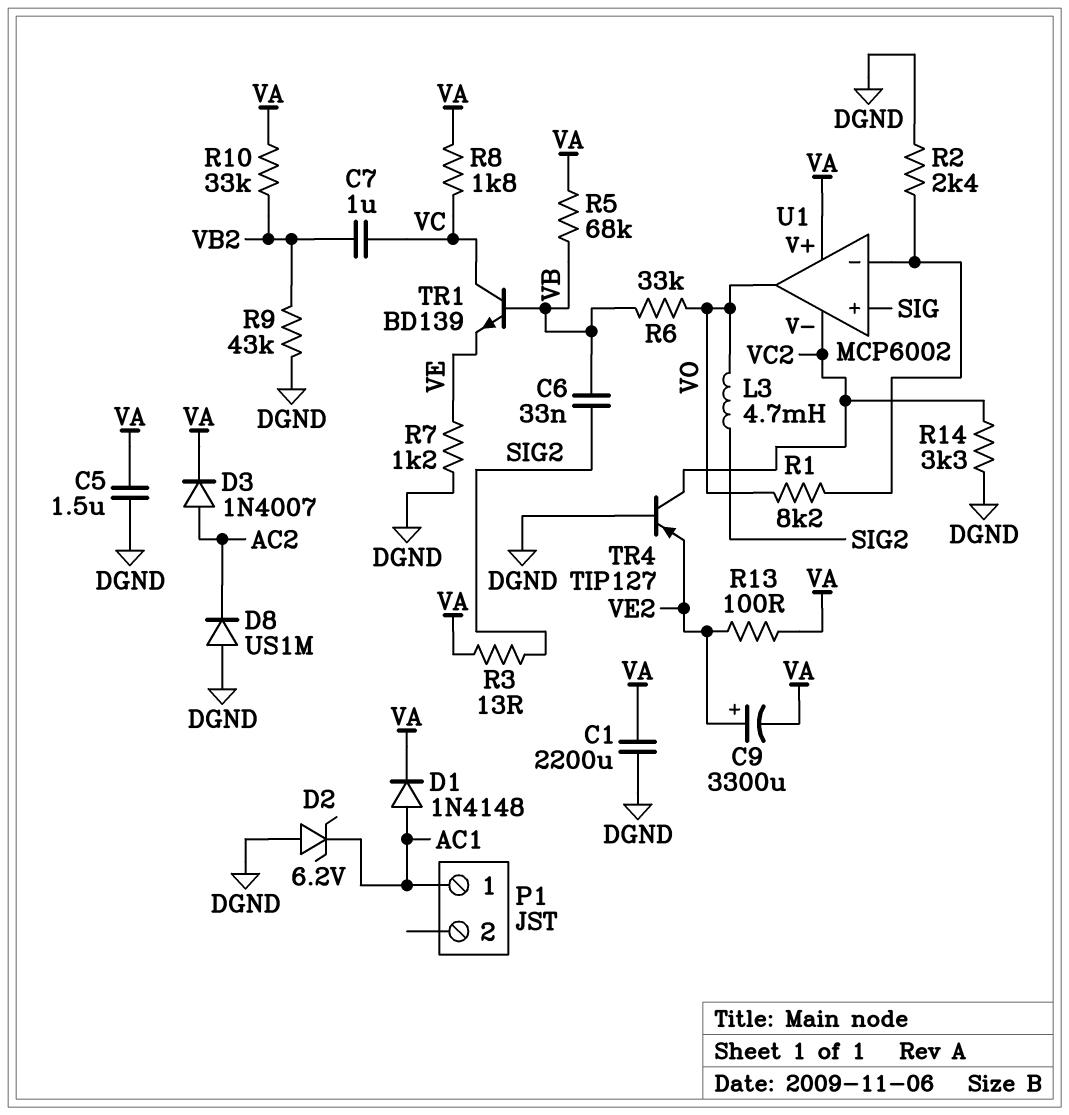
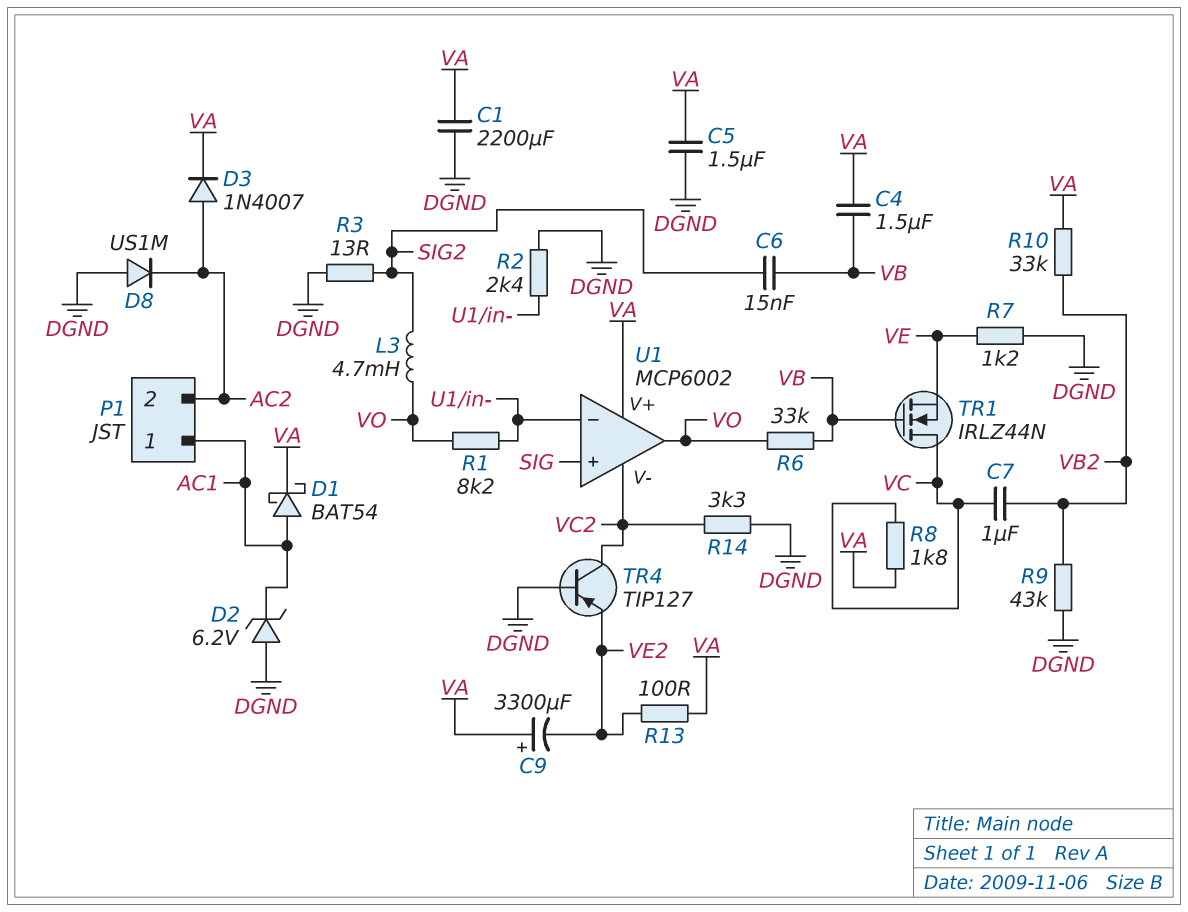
C4: none -> 1.5uF (VA, VB)
C6: 33nF (SIG2, VB) -> 15nF (SIG2, VB)
C9: 3300uF (plus VE2, minus VA) -> 3300uF (plus VA, minus VE2)
D1: diode 1N4148 (A AC1, K VA) -> schottky BAT54 (A AC1, K VA)
P1 pin 2: none -> AC2
R3: 13 (SIG2, VA) -> 13 (DGND, SIG2)
R5: 68k (VA, VB) -> none
TR1: NPN BD139 (B VB, C VC, E VE) -> NMOS IRLZ44N (G VB, D VC, S VE)

